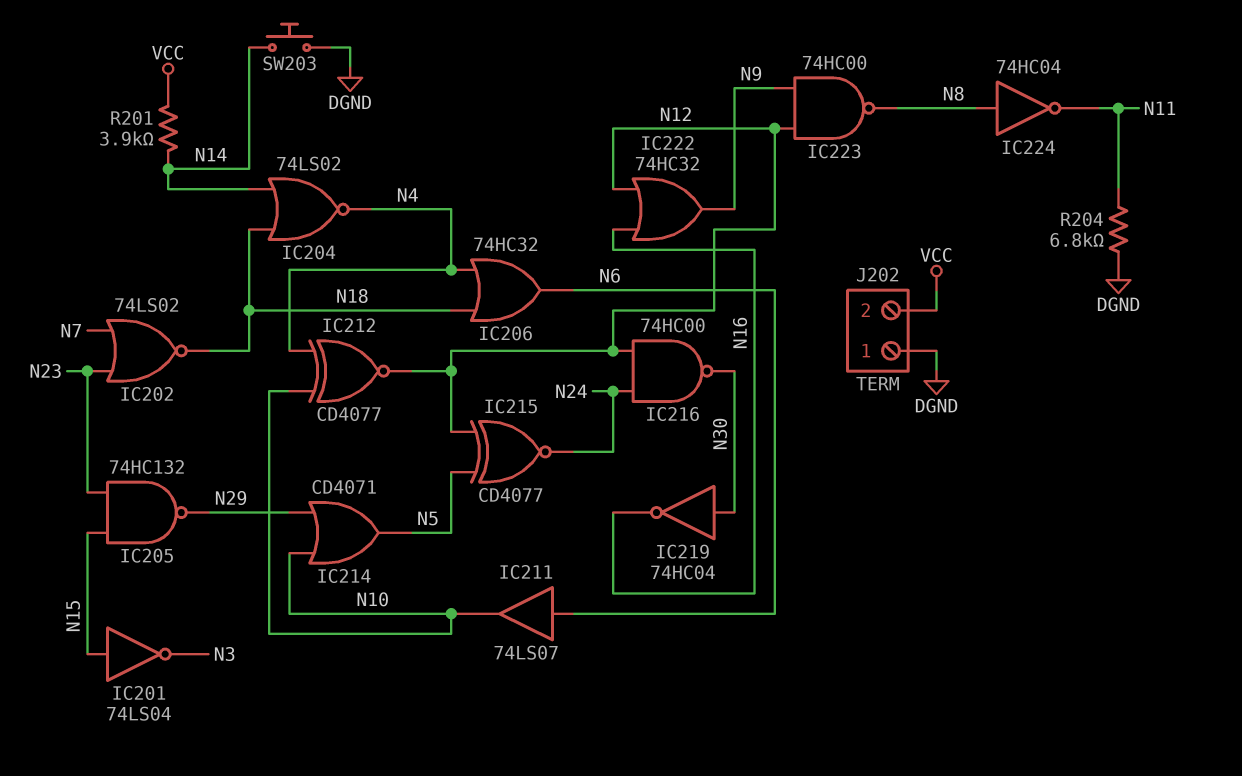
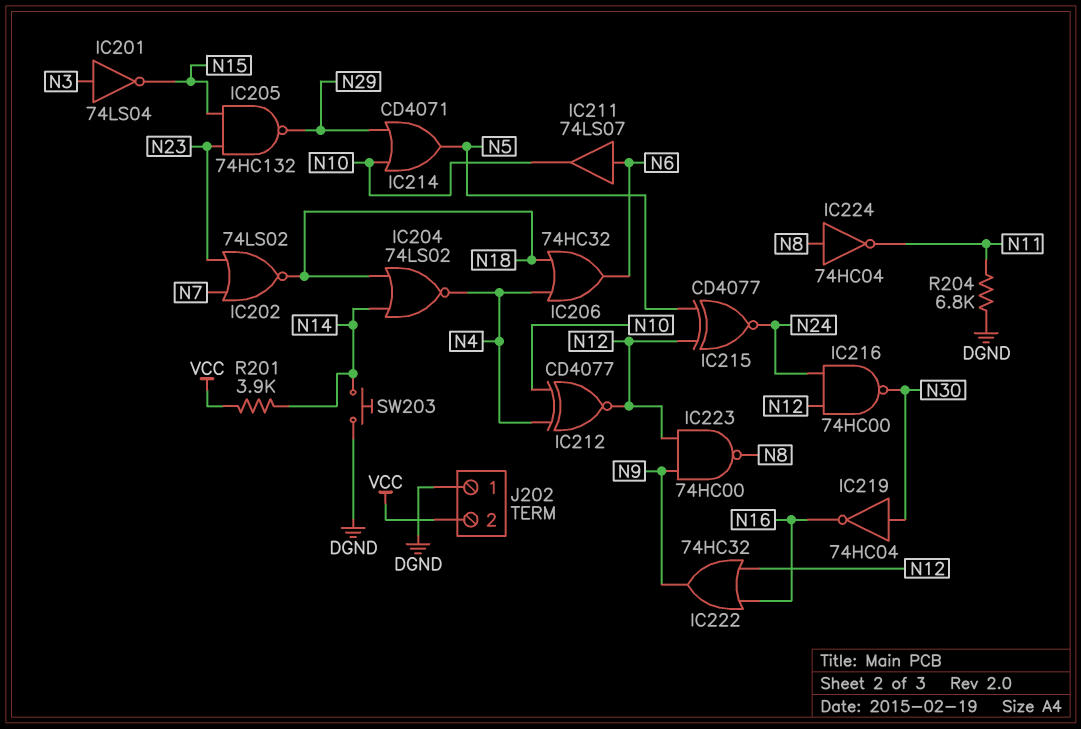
IC201: NOT 74LS04 (in N15, out N3) -> NOT 74LS04 (in N3, out N15)

